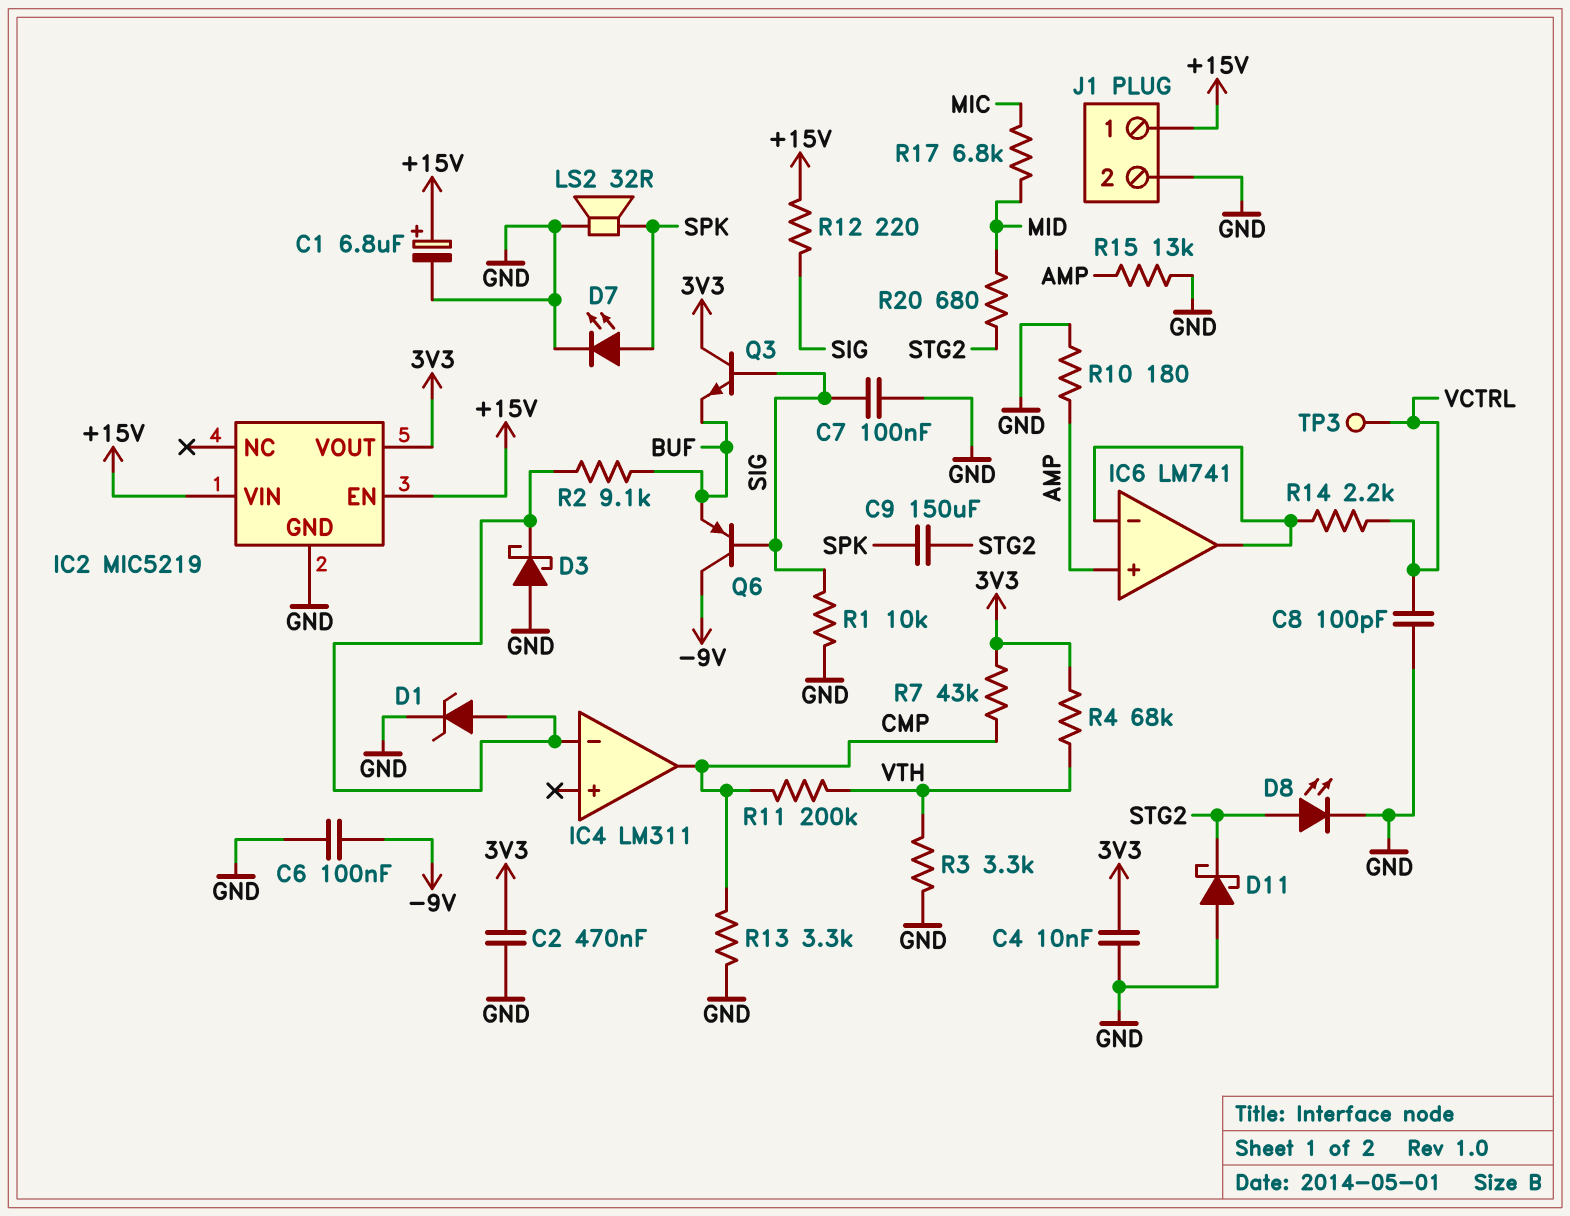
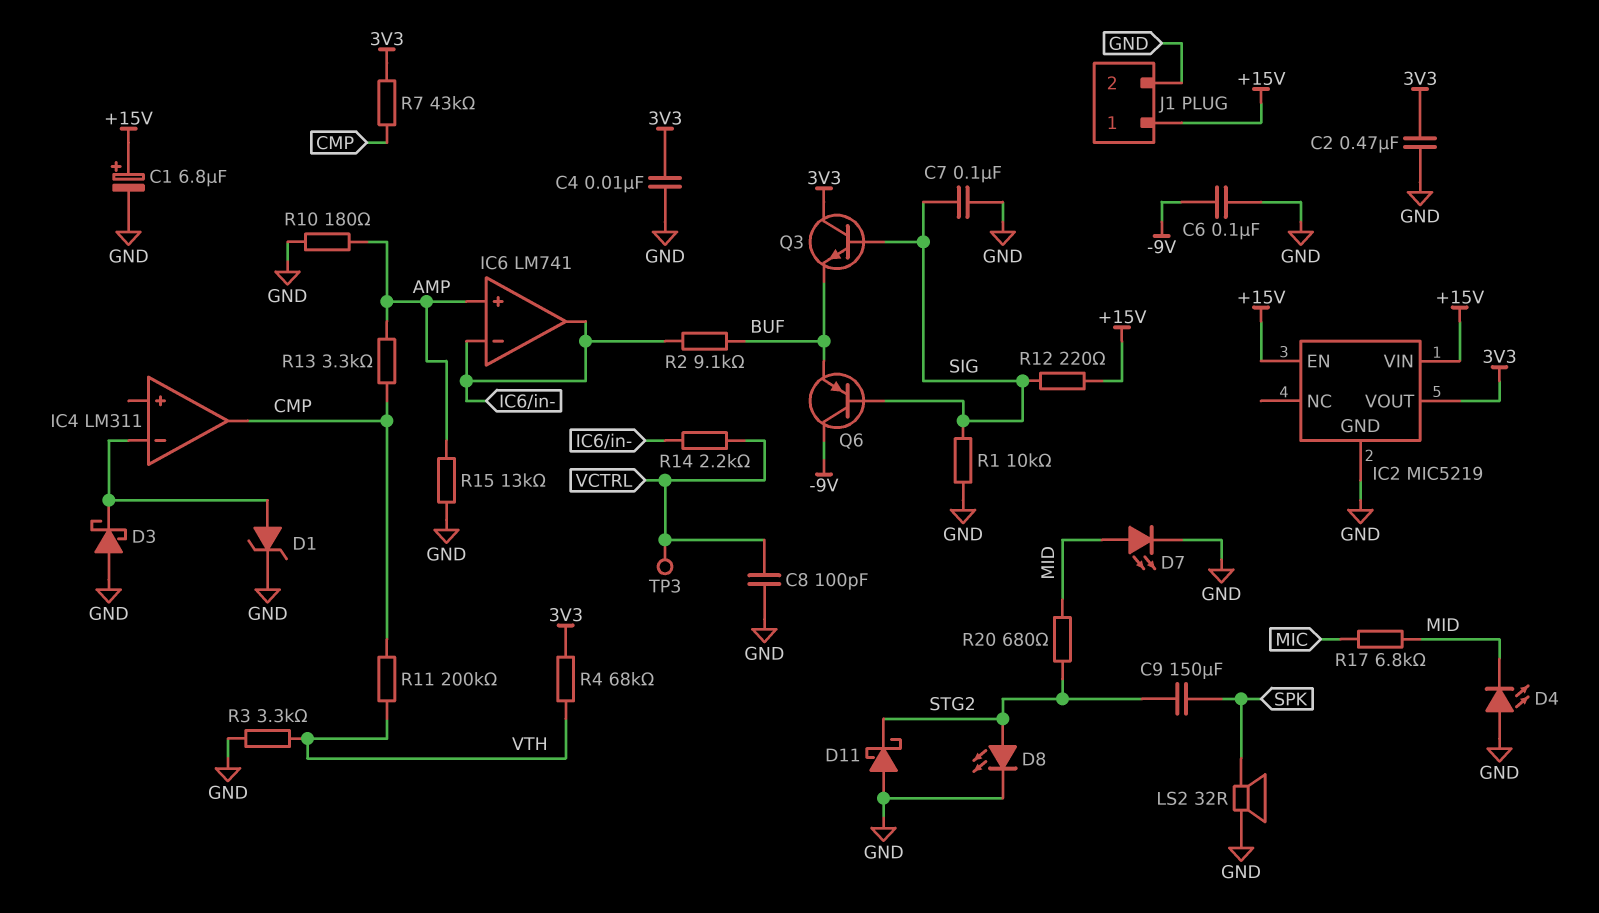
D4: none -> LED (A GND, K MID)
D7: LED (A SPK, K GND) -> LED (A MID, K GND)
R2: 9.1k (BUF, IC4/in-) -> 9.1k (BUF, IC6/in-)
R13: 3.3k (CMP, GND) -> 3.3k (AMP, CMP)

